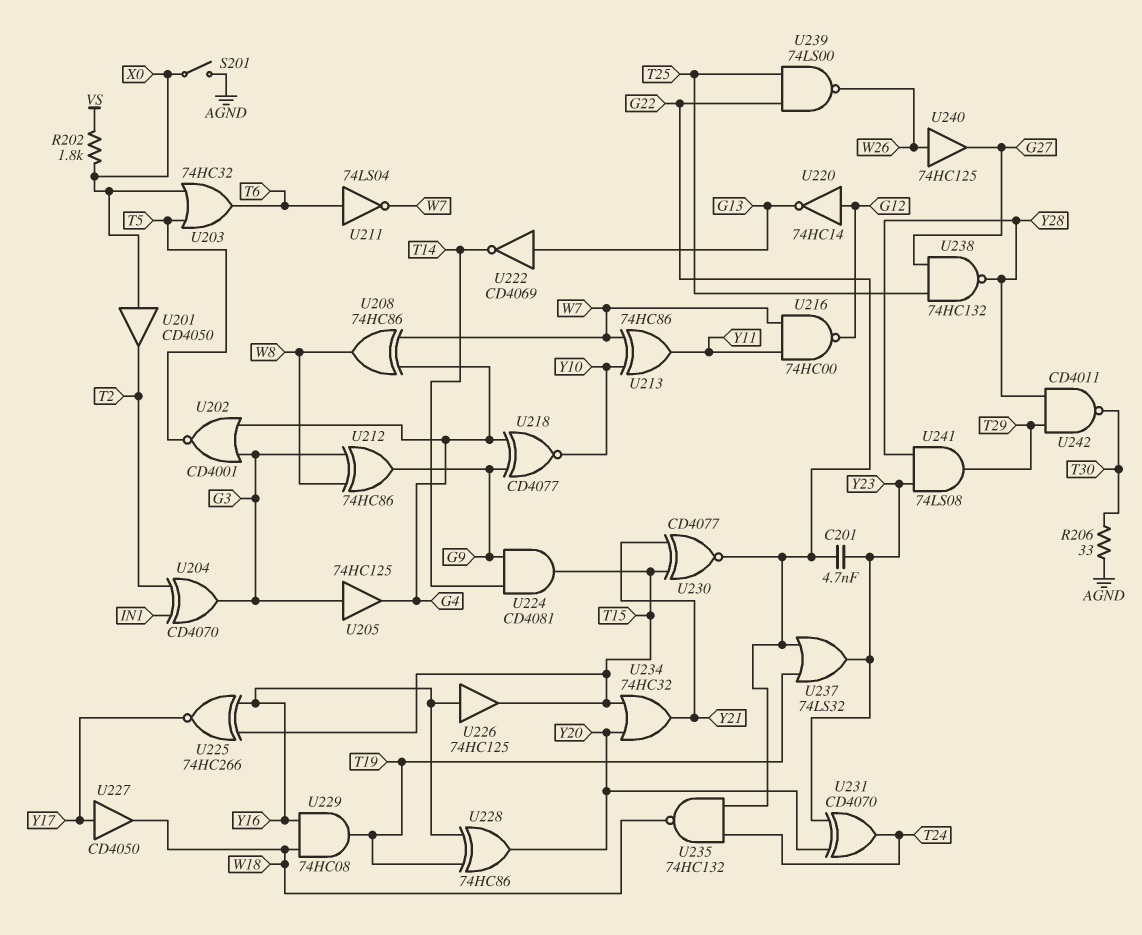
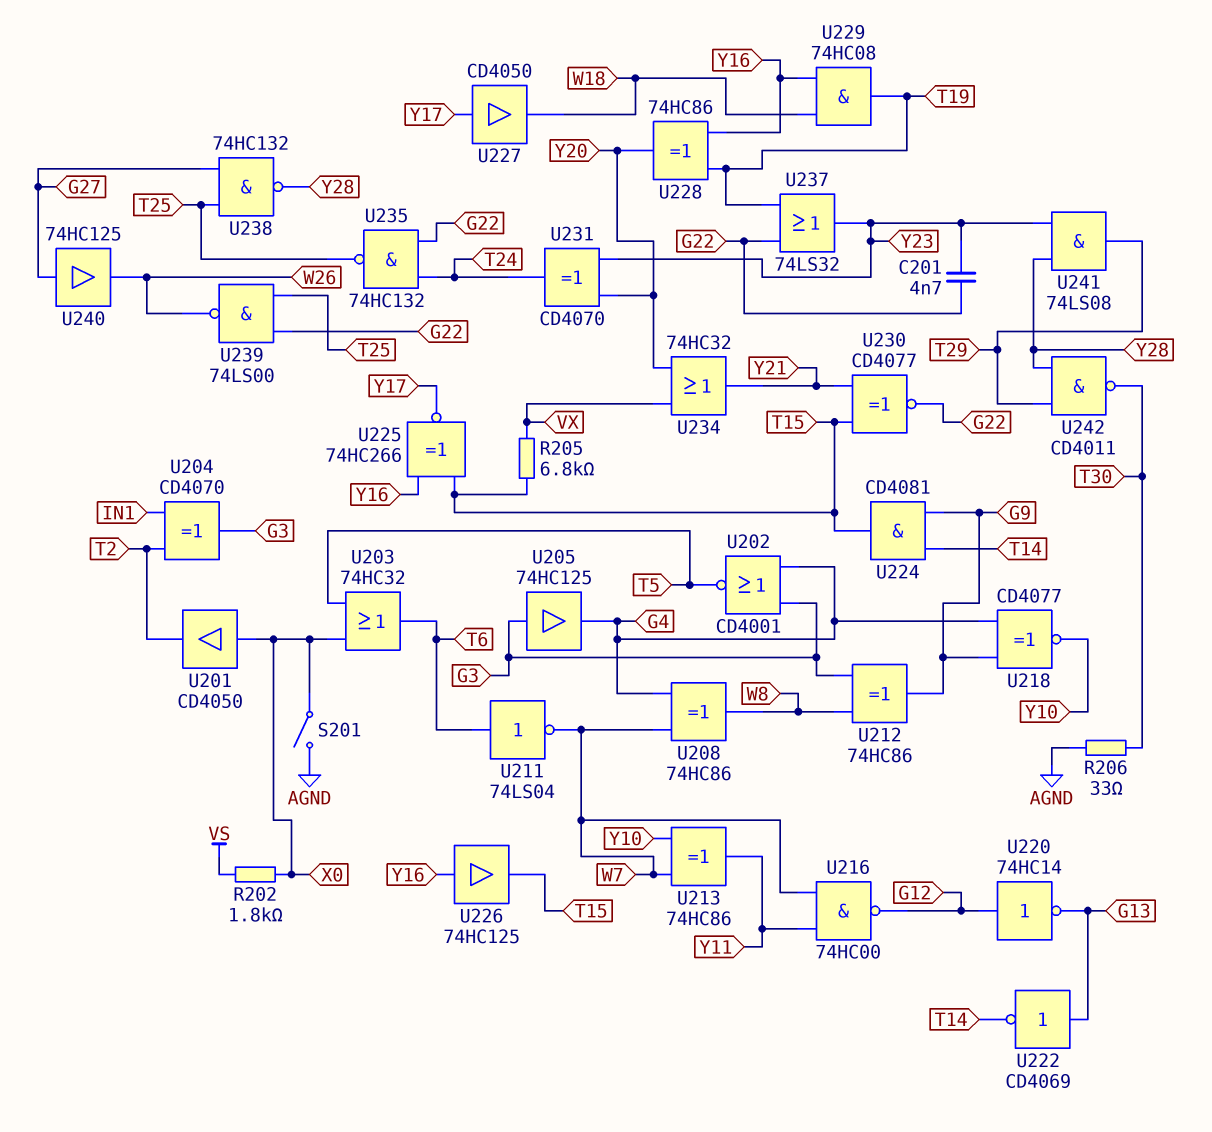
R205: none -> 6.8k (T15, VX)
U234: OR 74HC32 (in T15, in Y20, out Y21) -> OR 74HC32 (in VX, in Y20, out Y21)
U235: NAND 74HC132 (in G22, in T24, out W18) -> NAND 74HC132 (in G22, in T24, out T25)
U240: buffer 74HC125 (in W26, out G27) -> buffer 74HC125 (in G27, out W26)

